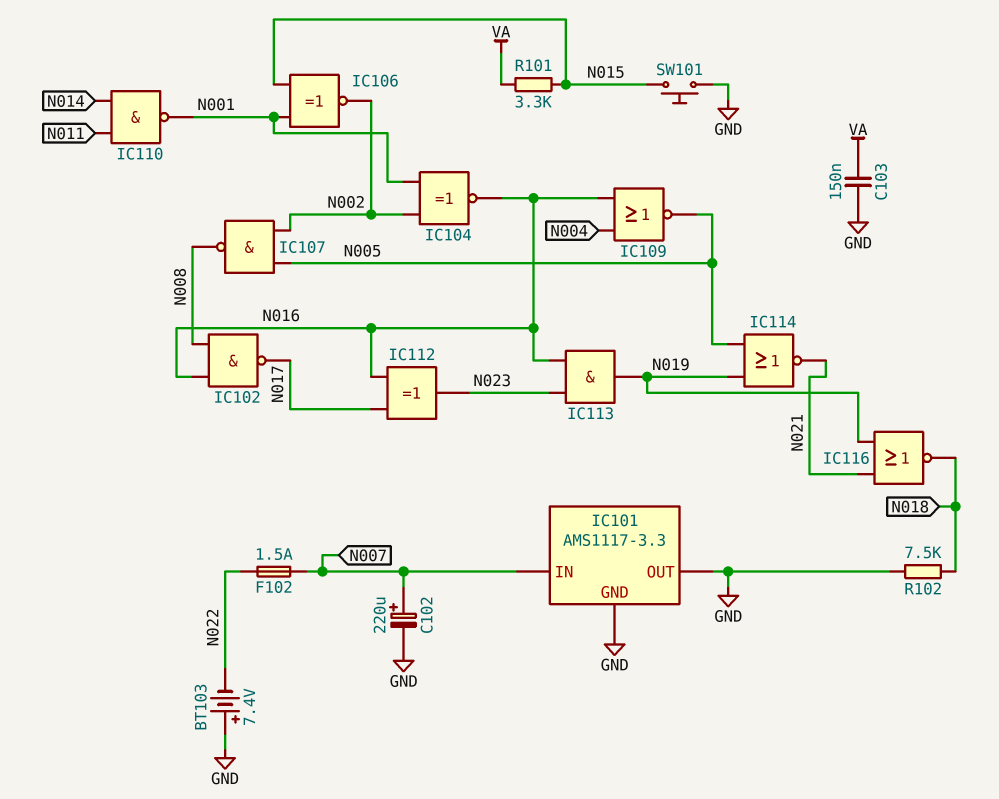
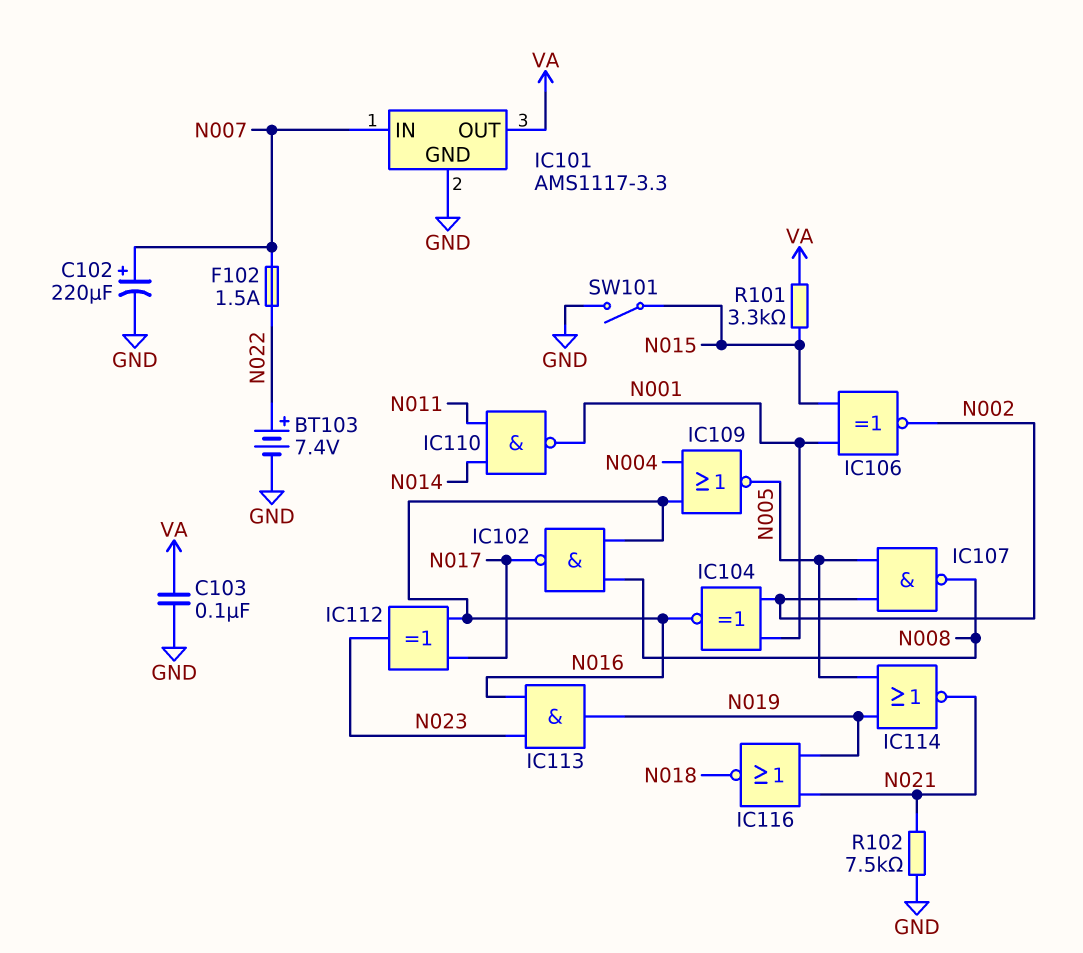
BT103: 7.4V (plus GND, minus N022) -> 7.4V (plus N022, minus GND)
C103: 150nF (GND, VA) -> 100nF (GND, VA)
IC101 pin OUT: GND -> VA
R102: 7.5k (GND, N018) -> 7.5k (GND, N021)
SW101: button (GND, N015) -> switch (GND, N015)

